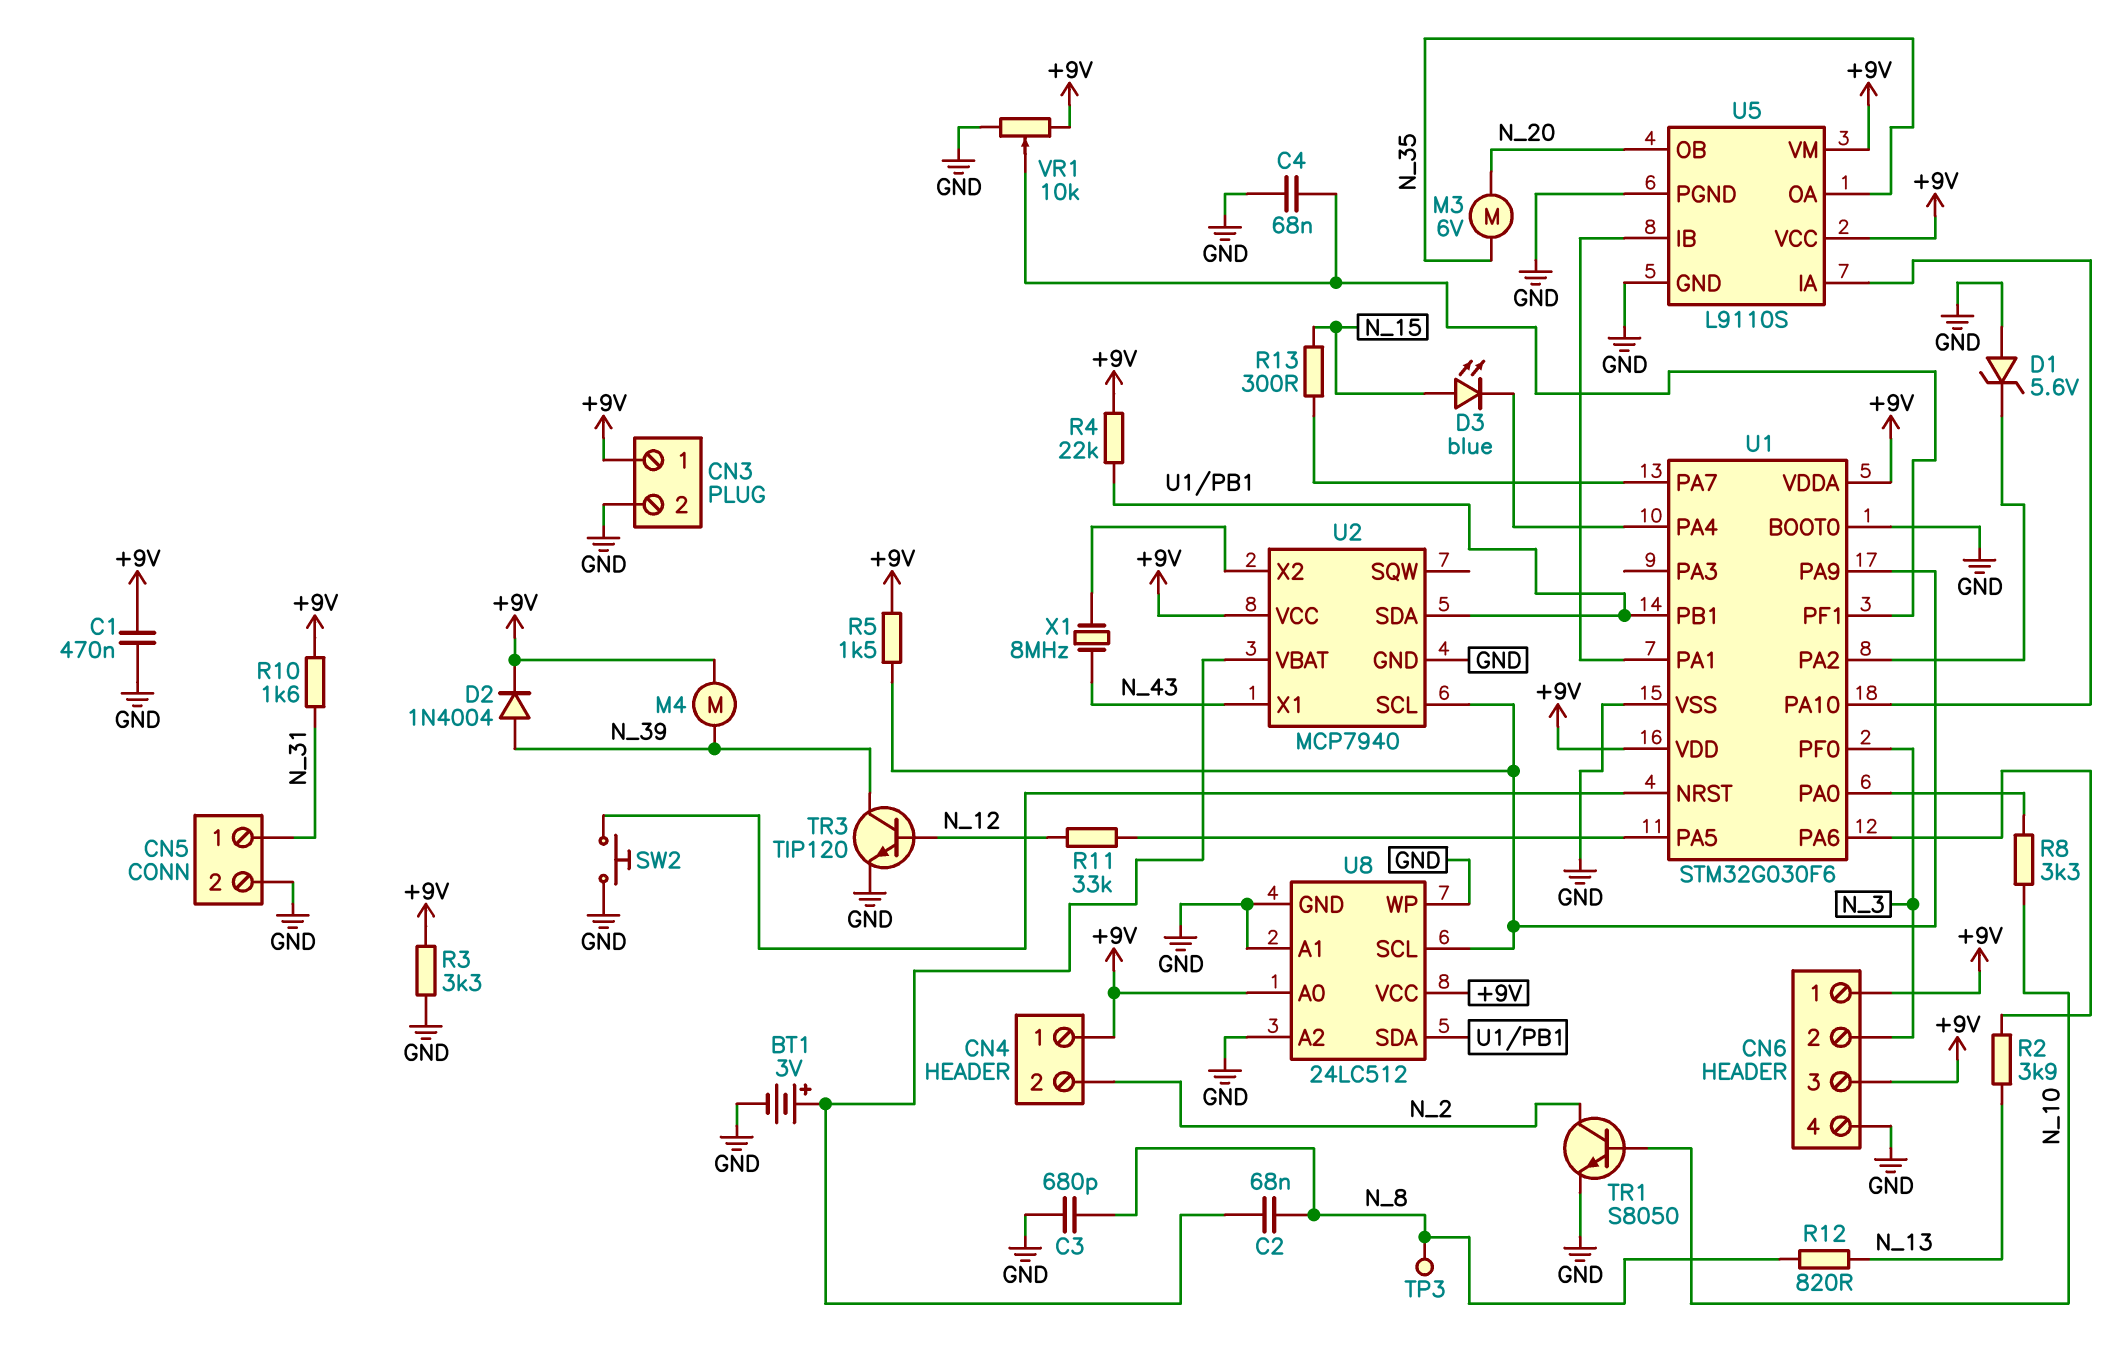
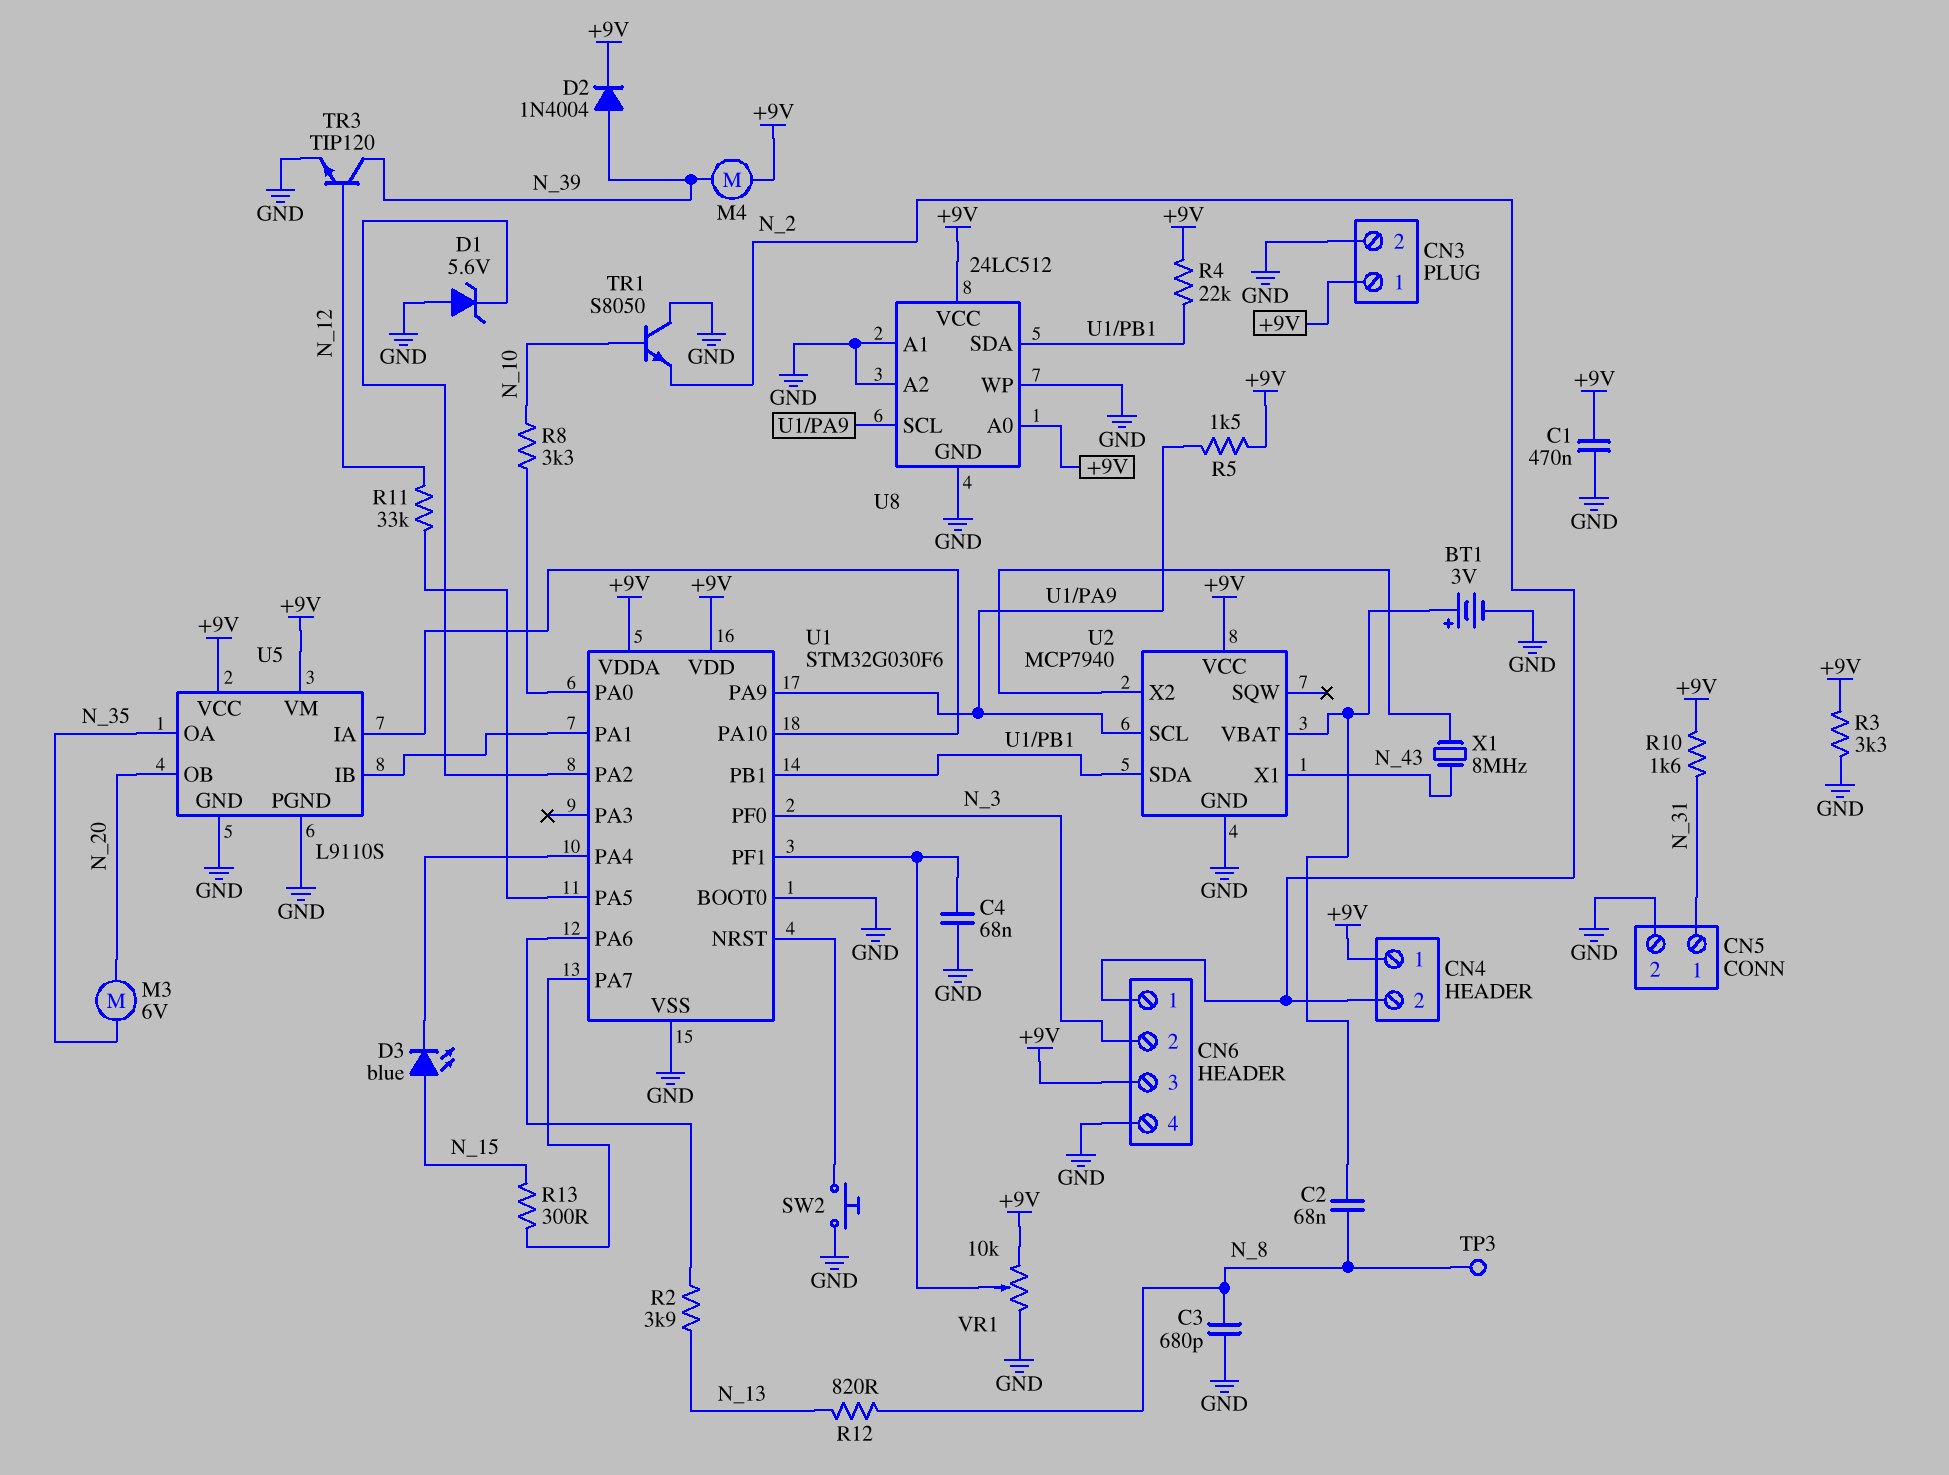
CN6 pin 1: +9V -> N_2
TR1: NPN S8050 (B N_10, C N_2, E GND) -> NPN S8050 (B N_10, C GND, E N_2)

